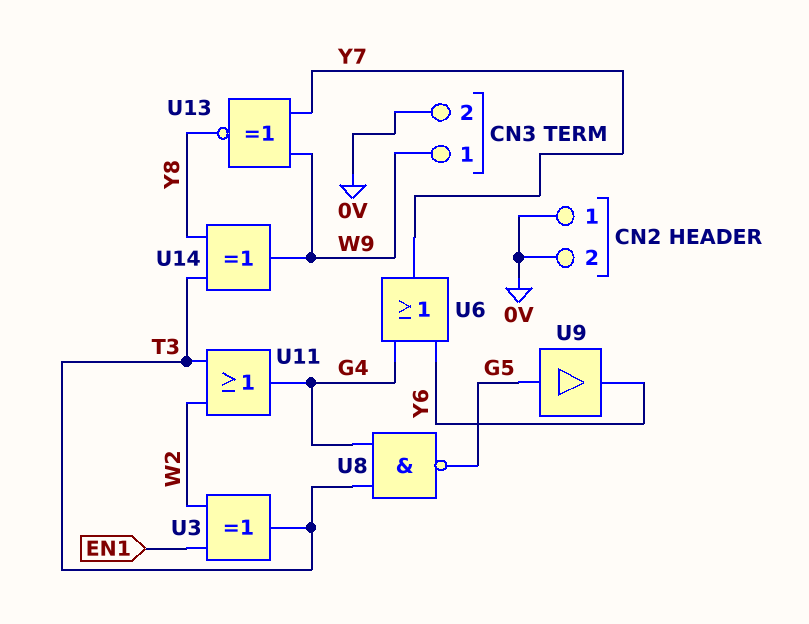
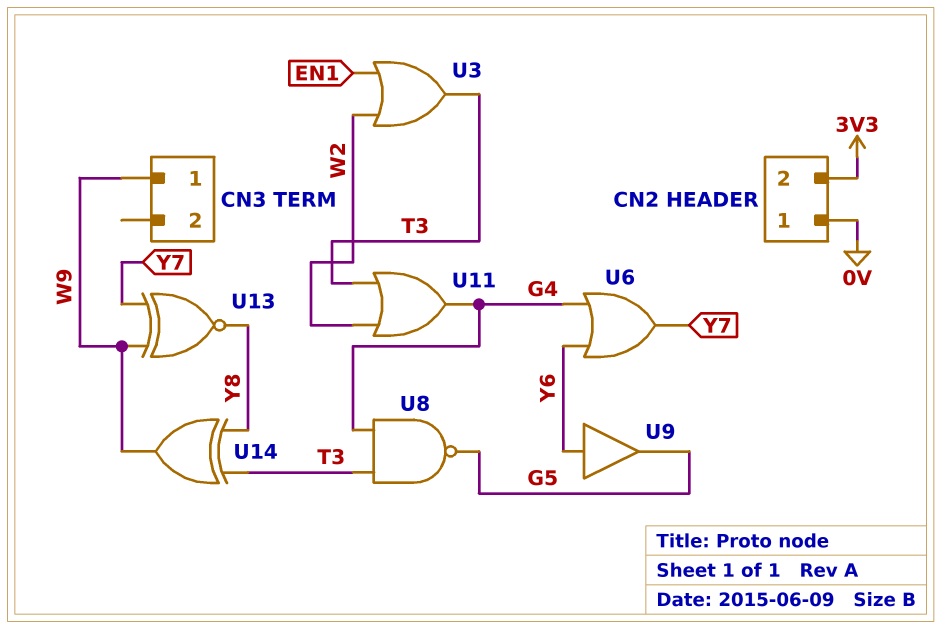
CN2 pin 2: 0V -> 3V3
CN3 pin 2: 0V -> none
U3: XOR (in EN1, in W2, out T3) -> OR (in EN1, in W2, out T3)
U9: buffer (in G5, out Y6) -> buffer (in Y6, out G5)

